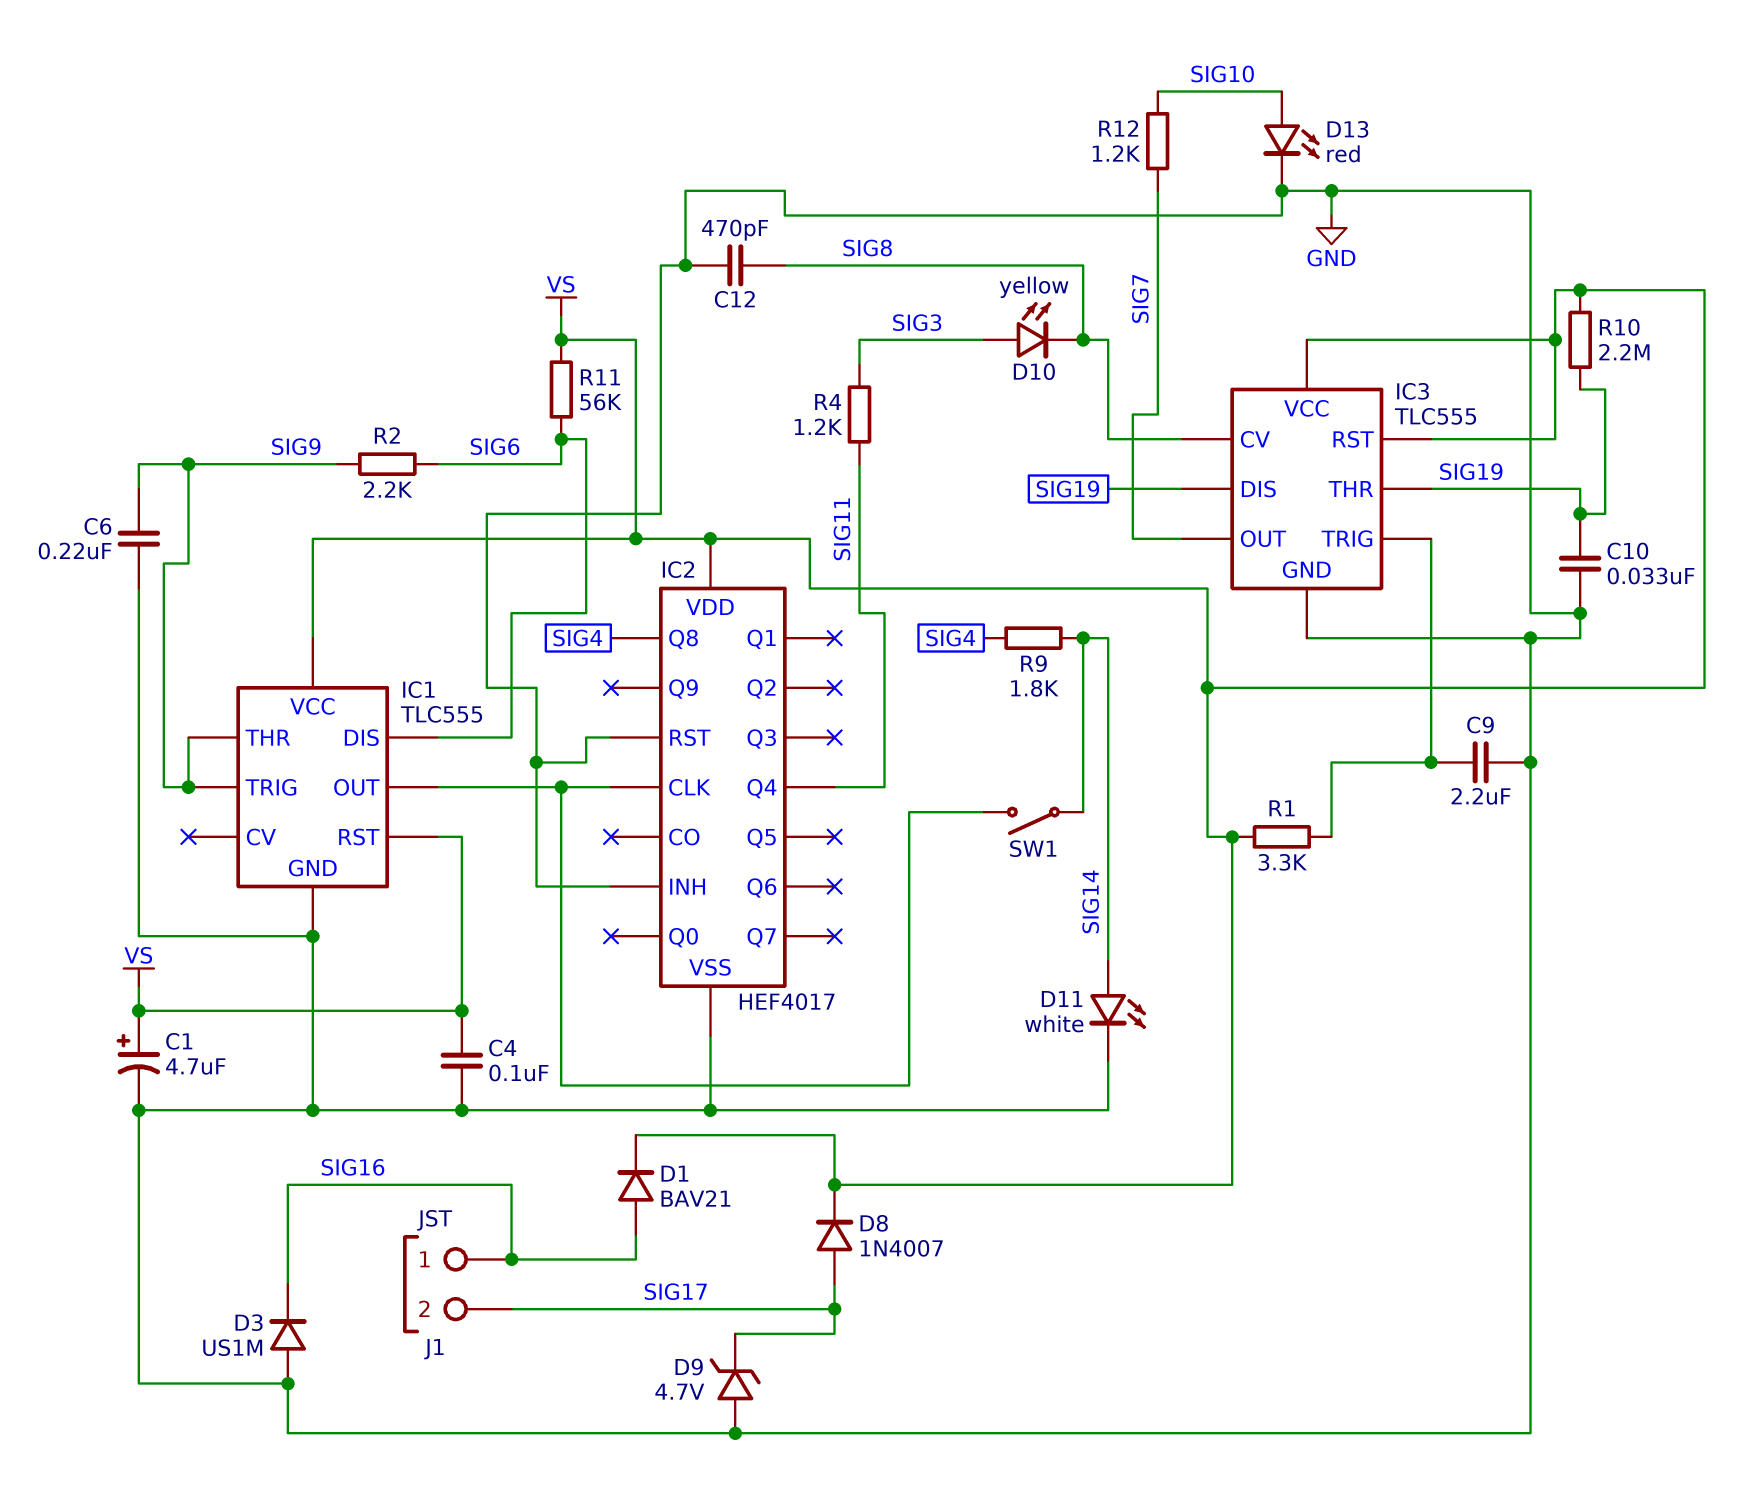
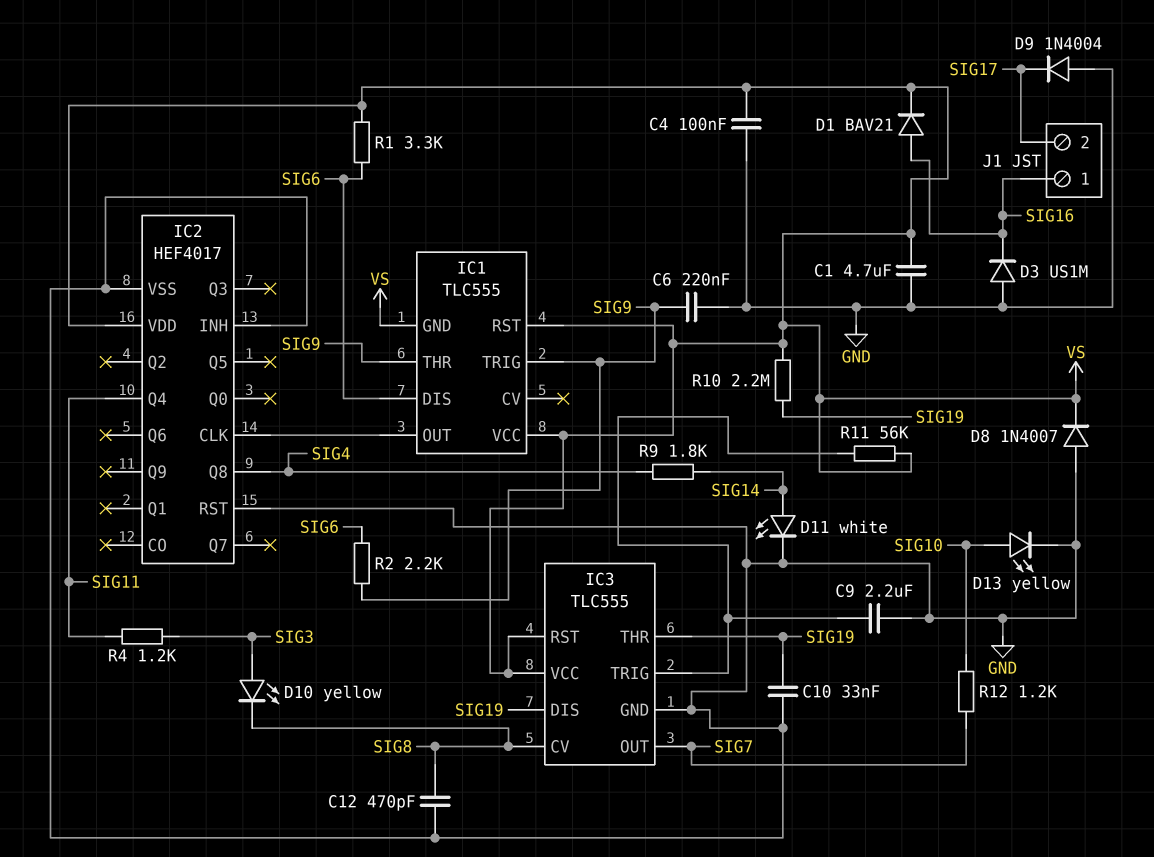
C1: 4.7uF (plus VS, minus GND) -> 4.7uF (GND, VS)
D8: diode 1N4007 (A SIG17, K VS) -> diode 1N4007 (A GND, K VS)
D9: zener 4.7V (A GND, K SIG17) -> diode 1N4004 (A GND, K SIG17)
D13: LED red (A SIG10, K GND) -> LED yellow (A SIG10, K GND)
IC1 pin GND: GND -> VS
R1: 3.3k (IC3/TRIG, VS) -> 3.3k (SIG6, VS)
R11: 56k (SIG6, VS) -> 56k (IC3/TRIG, VS)
SW1: switch (IC1/OUT, SIG14) -> none

